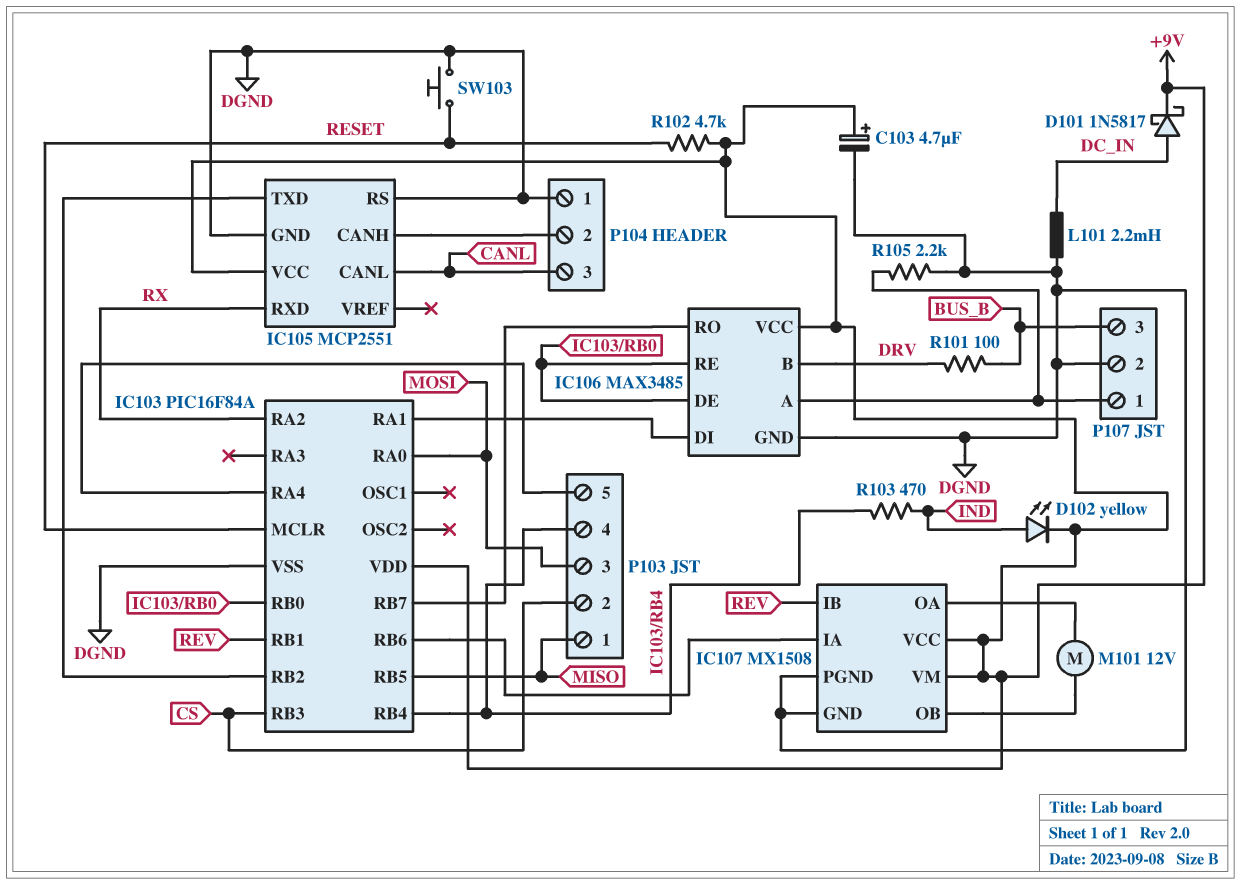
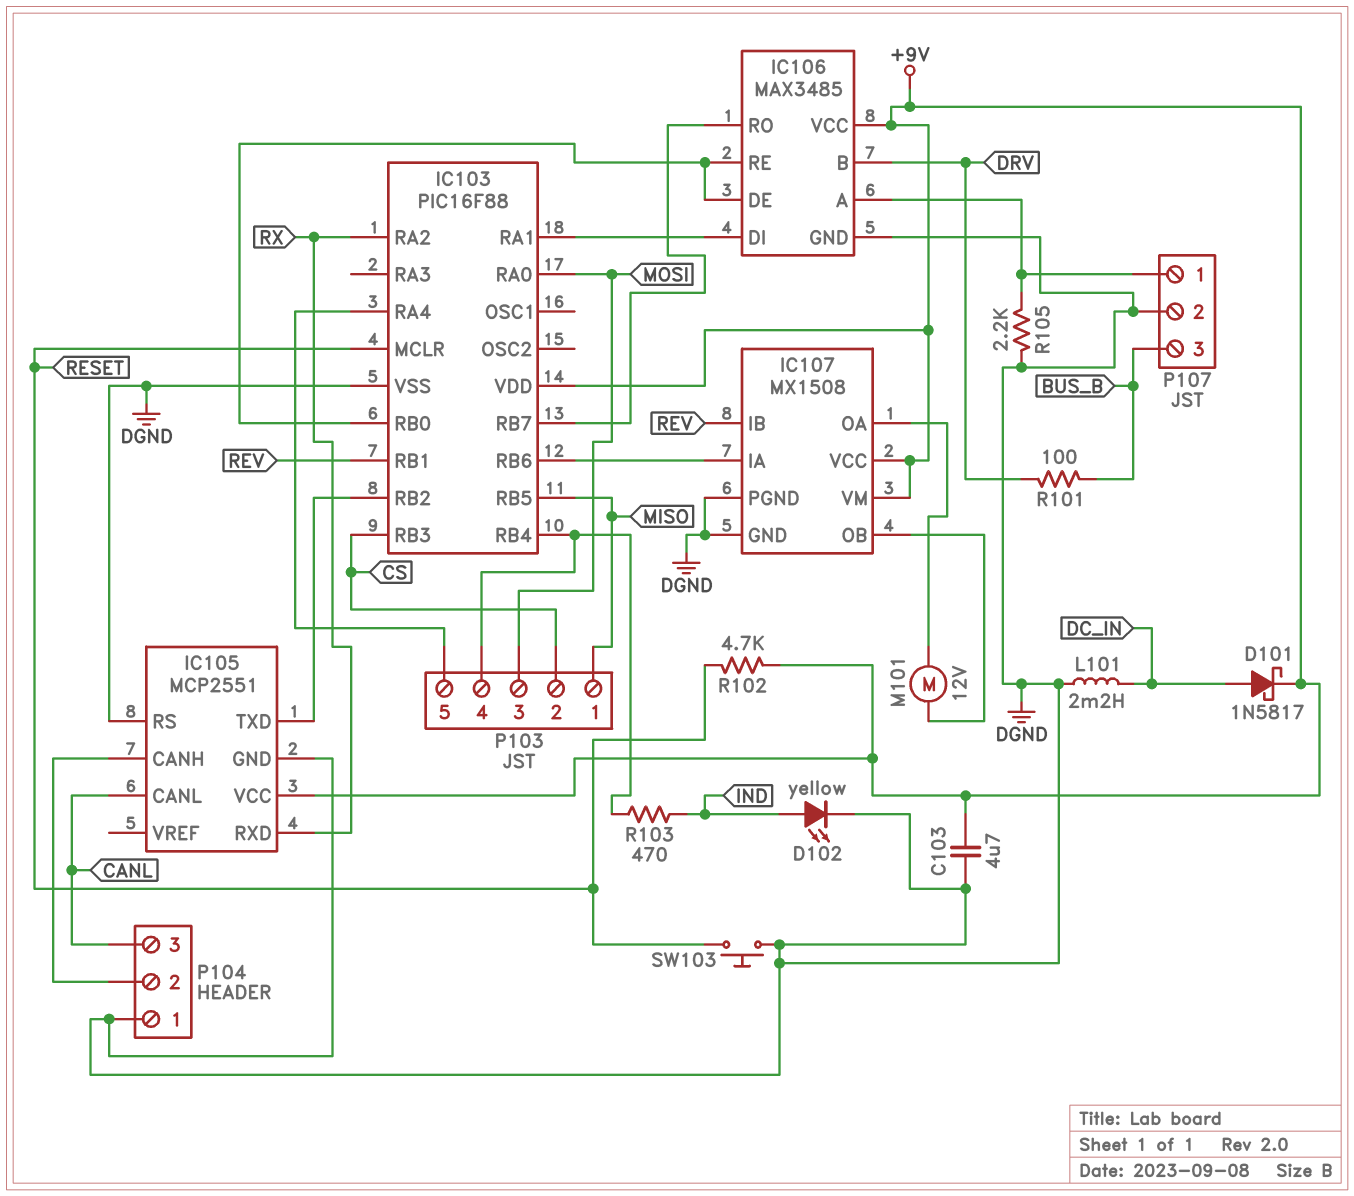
C103: 4.7uF (plus +9V, minus DGND) -> 4.7uF (+9V, DGND)
D102: LED yellow (A IND, K +9V) -> LED yellow (A IND, K DGND)
IC103: PIC16F84A -> PIC16F88

